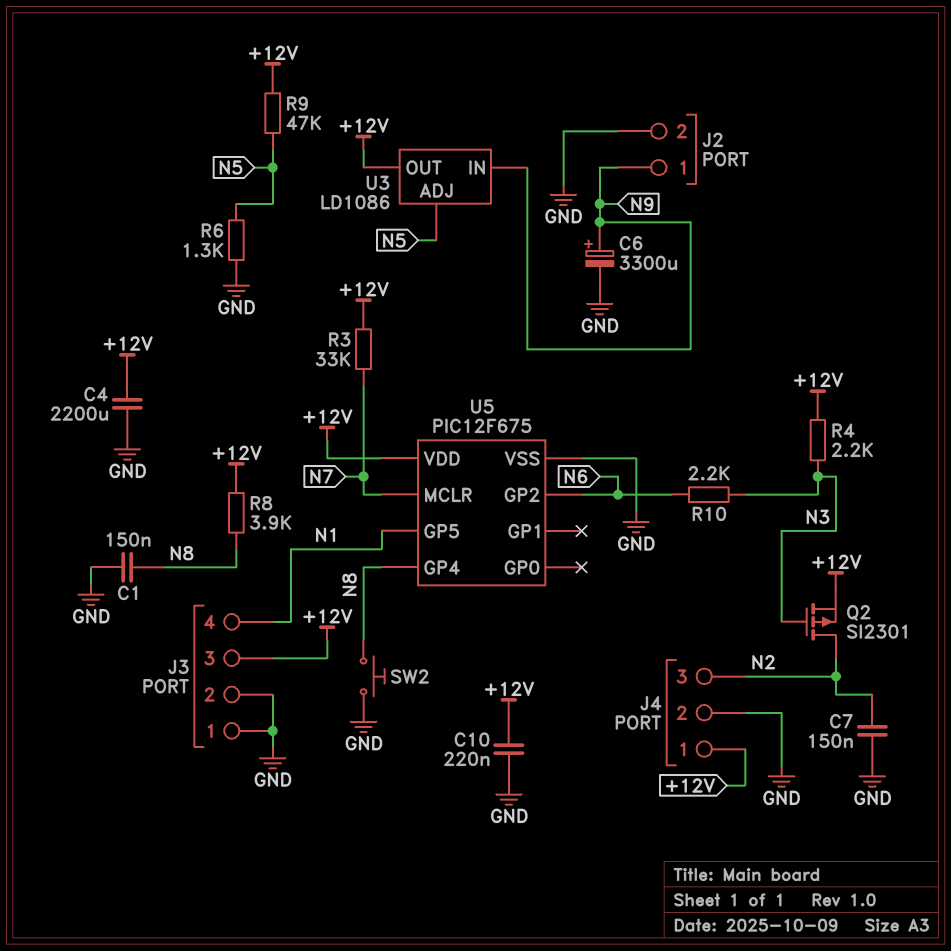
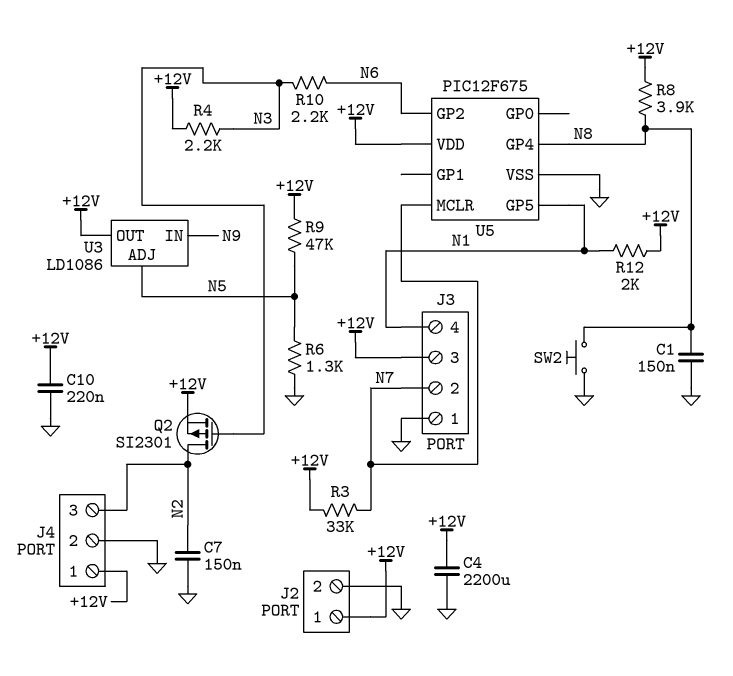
C6: 3300uF (plus N9, minus GND) -> none
J2 pin 1: N9 -> +12V
J3 pin 2: GND -> N7
R12: none -> 2k (+12V, N1)

